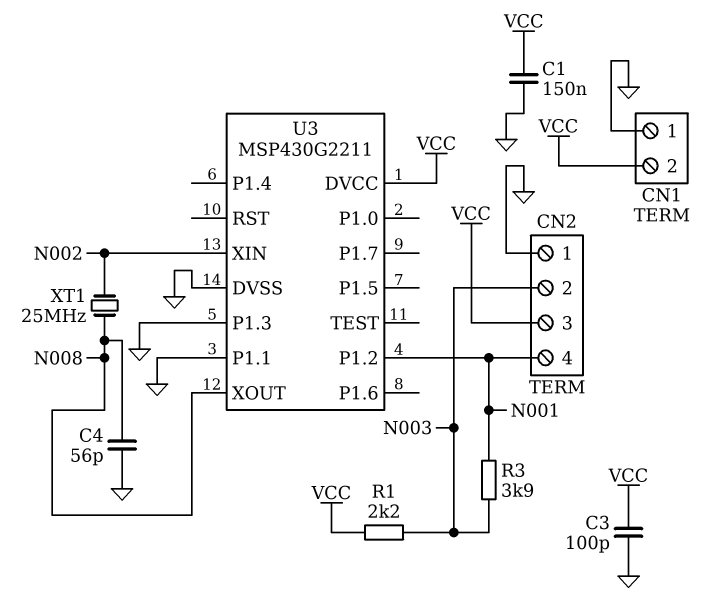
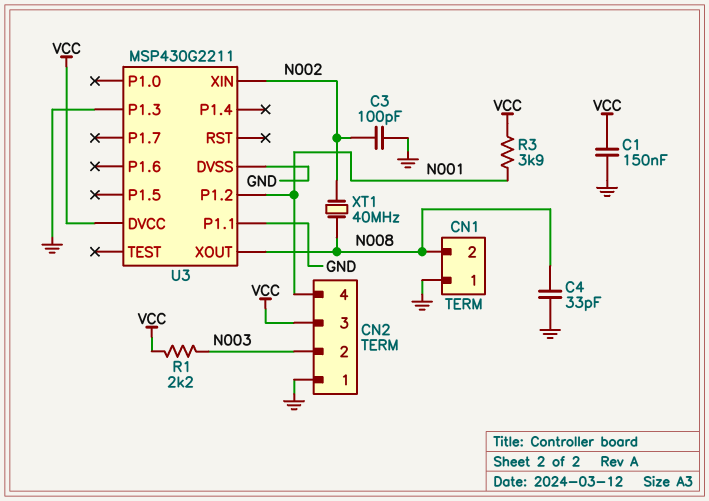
C3: 100pF (GND, VCC) -> 100pF (GND, N002)
C4: 56pF (GND, N008) -> 33pF (GND, N008)
CN1 pin 2: VCC -> N008
R3: 3.9k (N001, N003) -> 3.9k (N001, VCC)
XT1: 25MHz (N002, N008) -> 40MHz (N002, N008)

